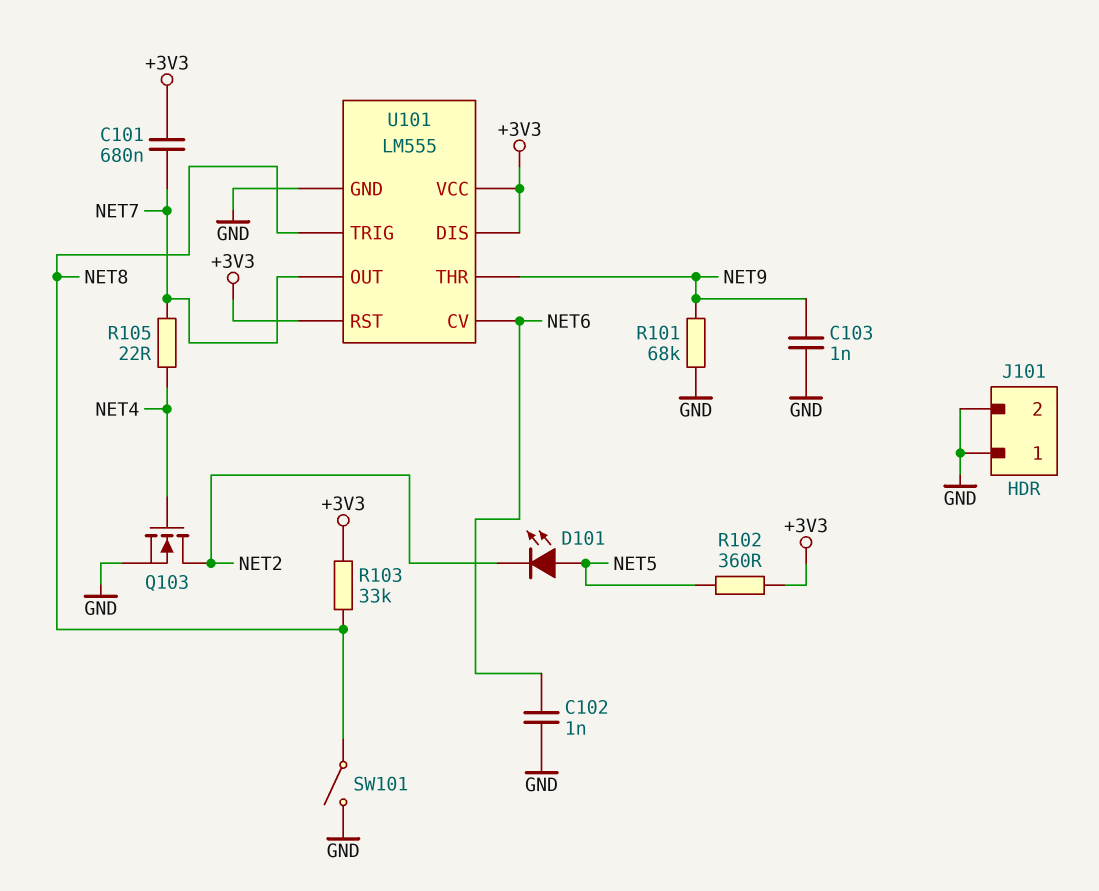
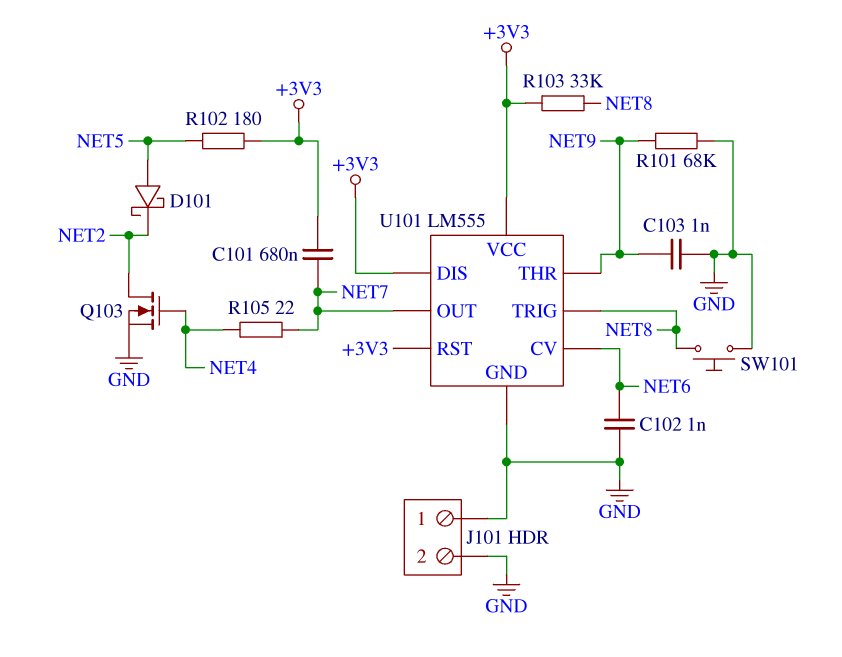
D101: LED (A NET5, K NET2) -> schottky (A NET5, K NET2)
R102: 360 (+3V3, NET5) -> 180 (+3V3, NET5)
SW101: switch (GND, NET8) -> button (GND, NET8)

